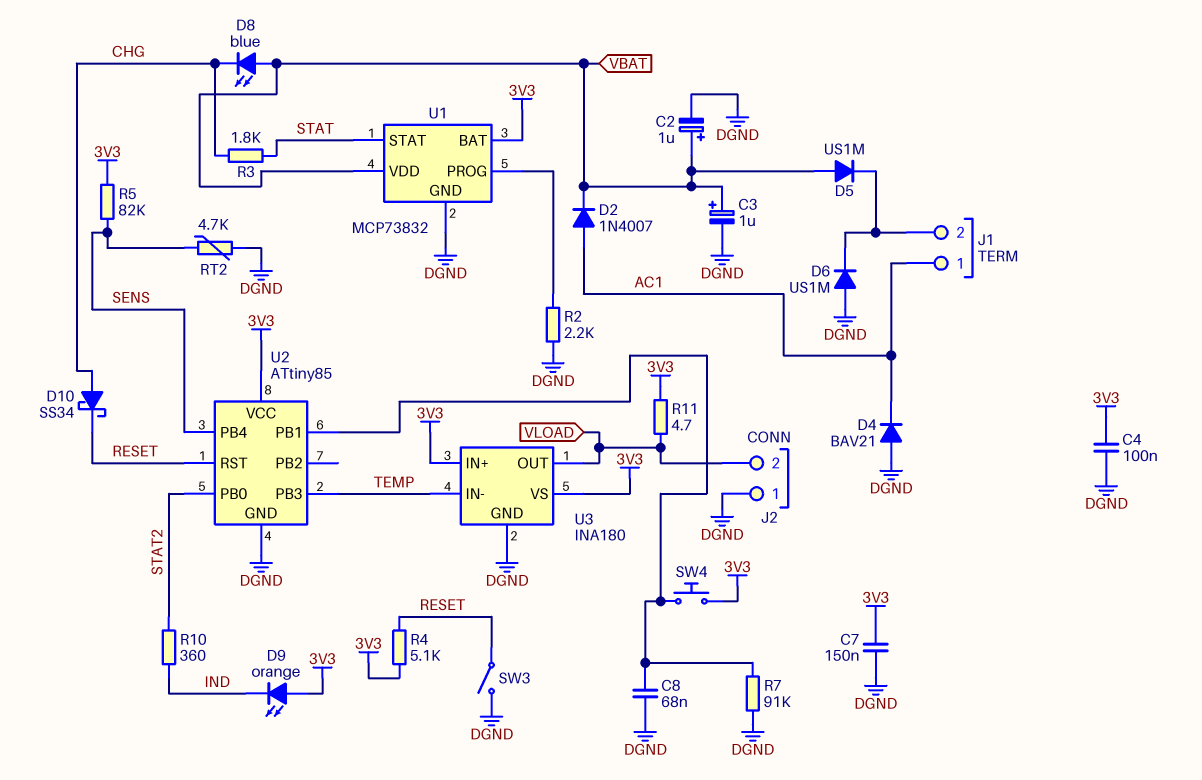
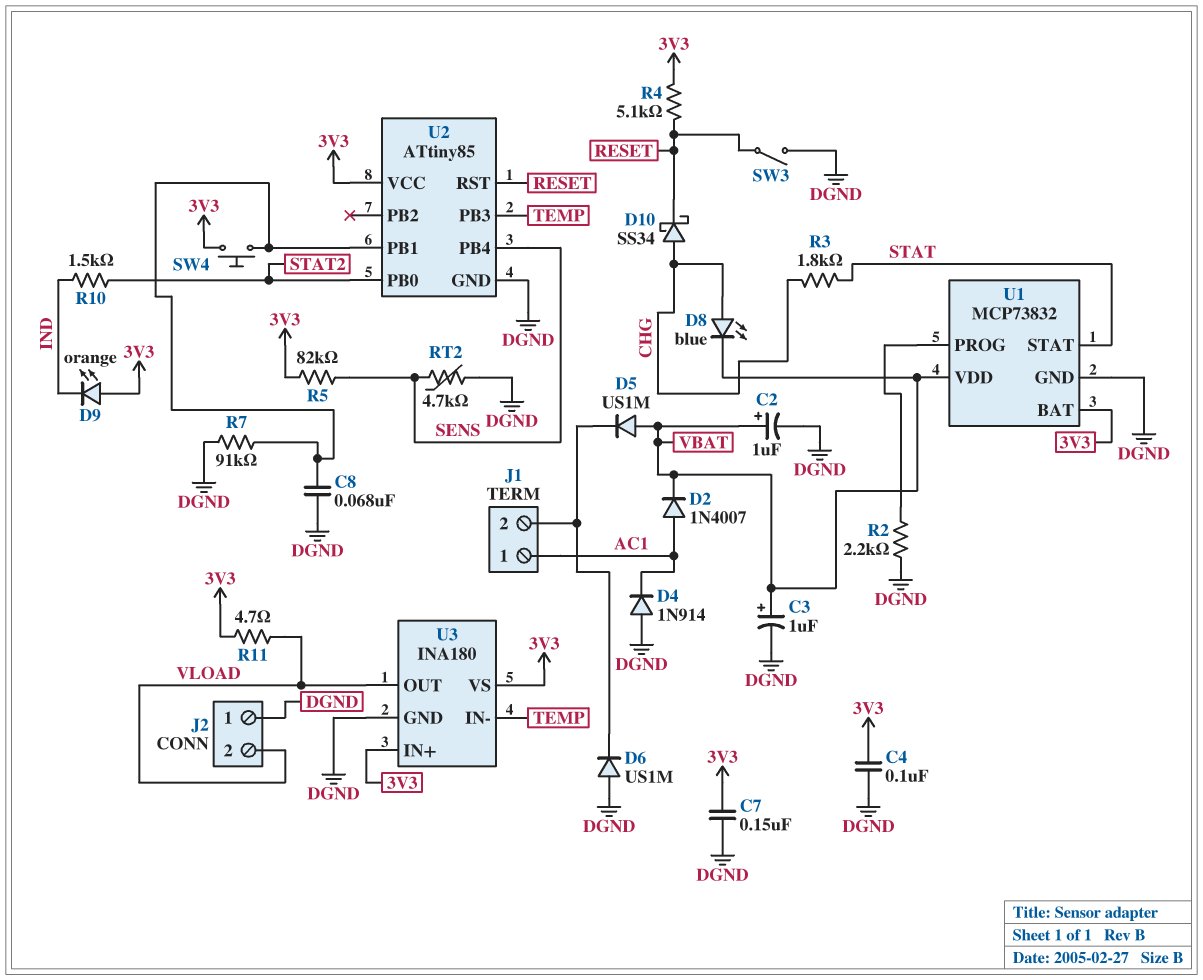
D4: diode BAV21 (A DGND, K AC1) -> diode 1N914 (A DGND, K AC1)
D8: LED blue (A VBAT, K CHG) -> LED blue (A CHG, K VBAT)
R10: 360 (IND, STAT2) -> 1.5k (IND, STAT2)

